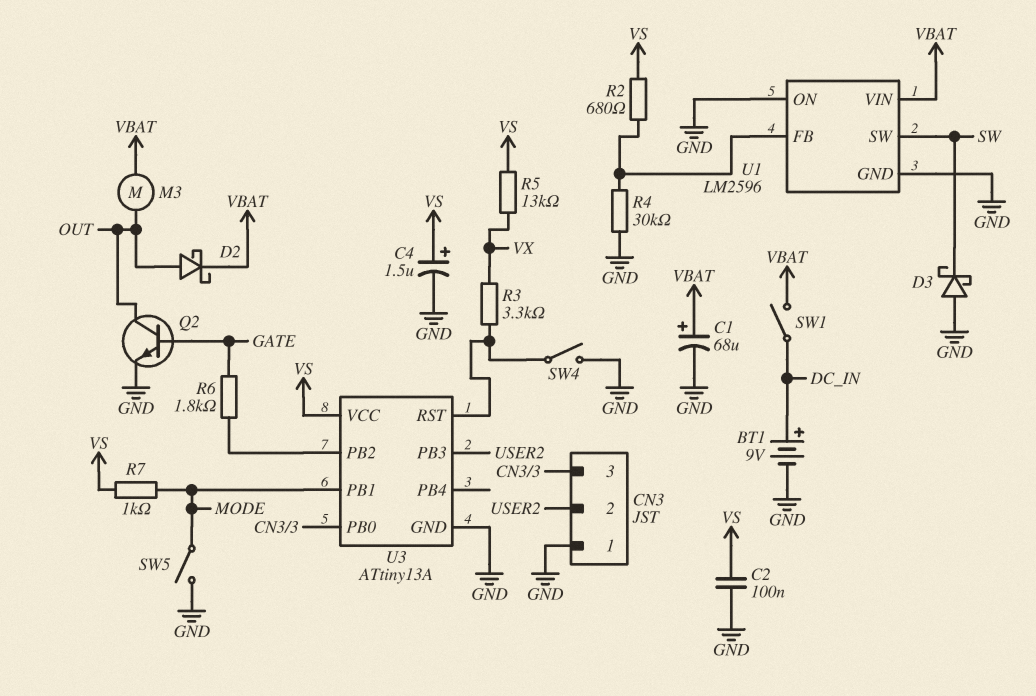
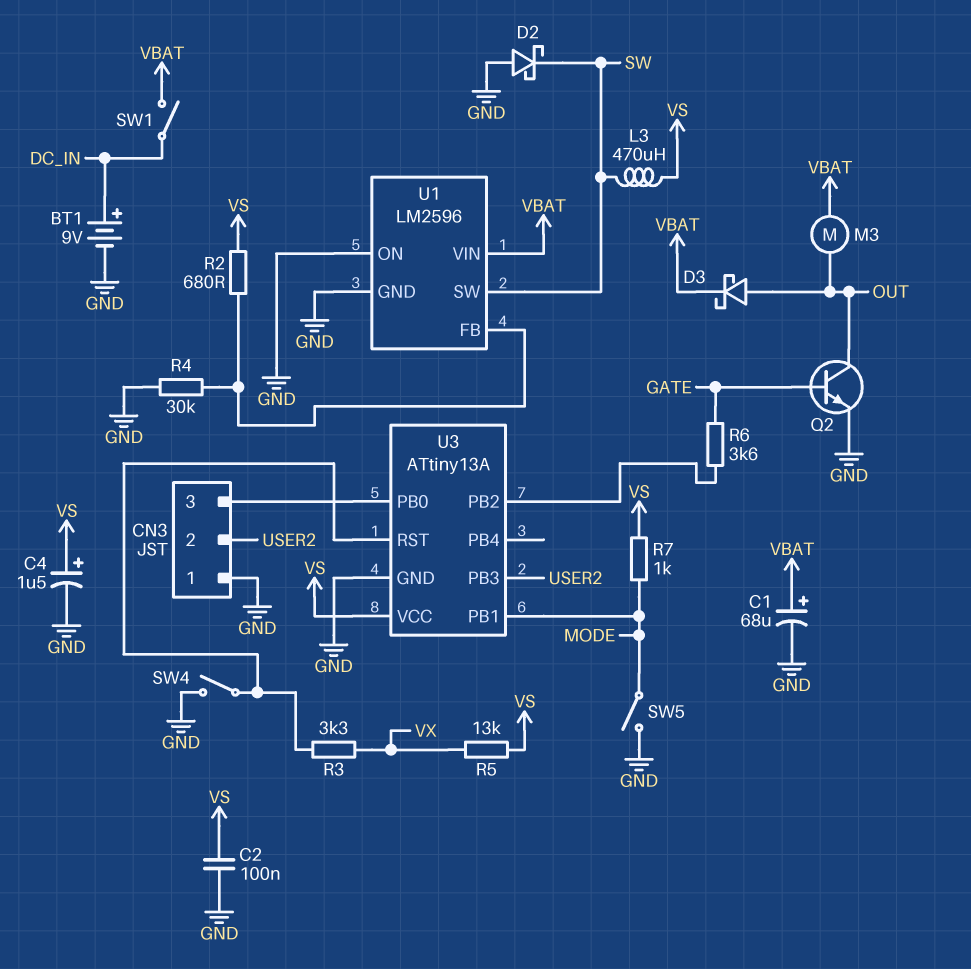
D2: schottky (A OUT, K VBAT) -> schottky (A GND, K SW)
D3: schottky (A GND, K SW) -> schottky (A OUT, K VBAT)
L3: none -> 470uH (SW, VS)
R6: 1.8k (GATE, U3/PB2) -> 3.6k (GATE, U3/PB2)

